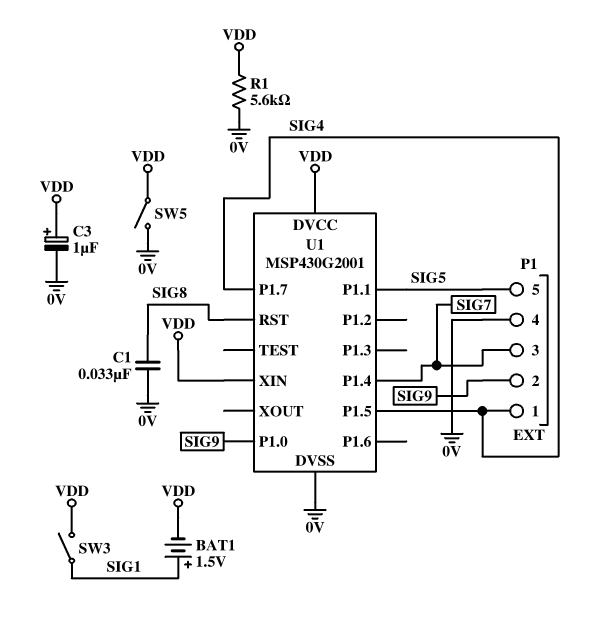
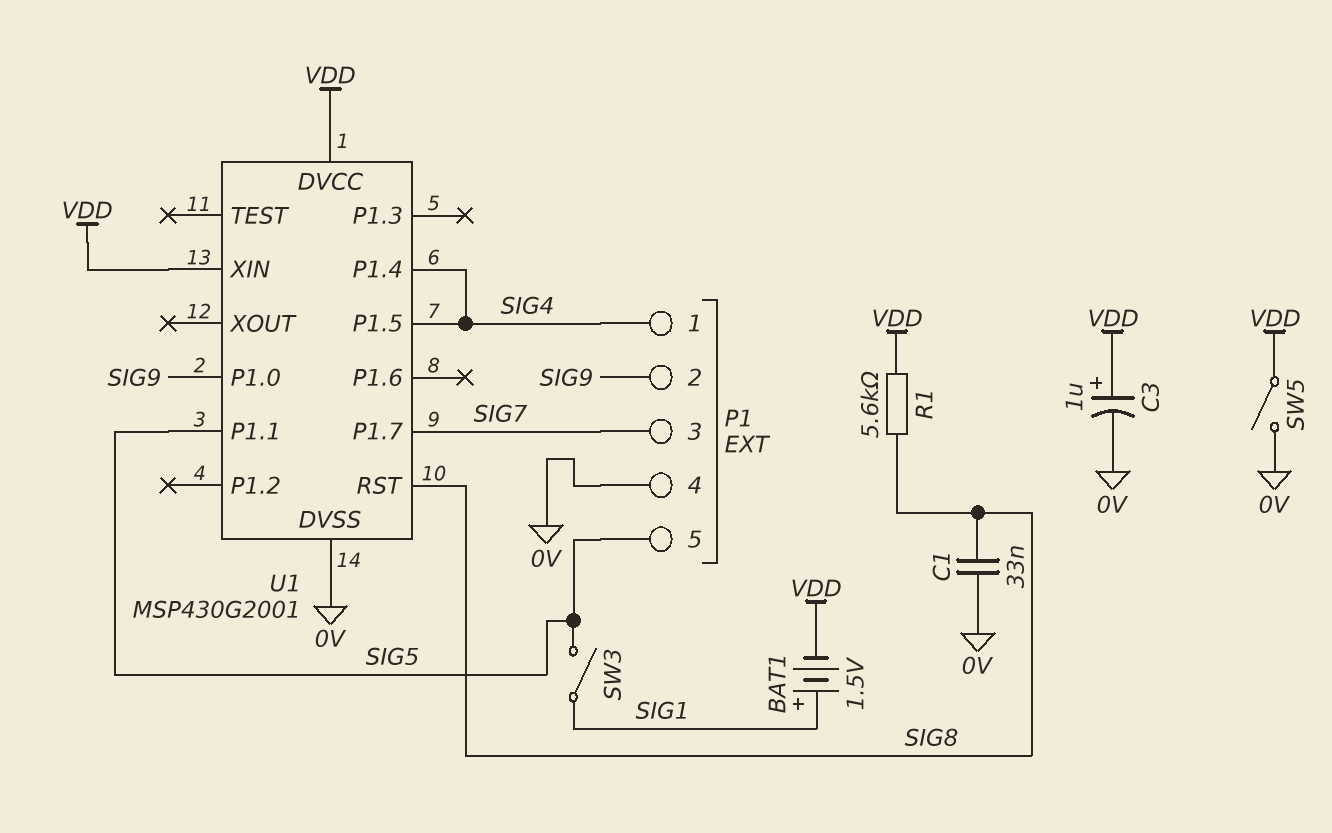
R1: 5.6k (0V, VDD) -> 5.6k (SIG8, VDD)
SW3: switch (SIG1, VDD) -> switch (SIG1, SIG5)
U1 pin P1.4: SIG7 -> SIG4
U1 pin P1.7: SIG4 -> SIG7

